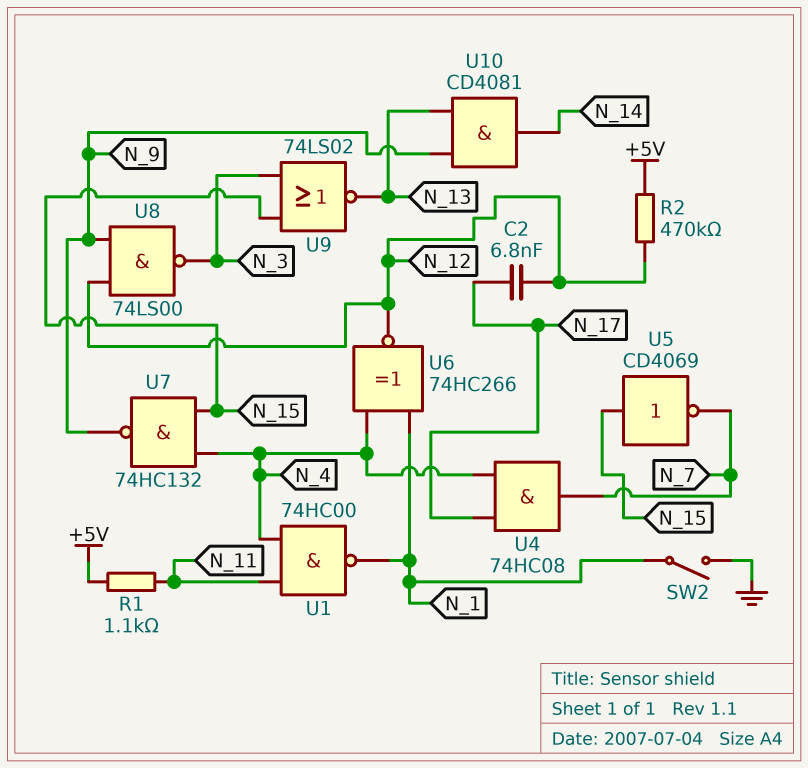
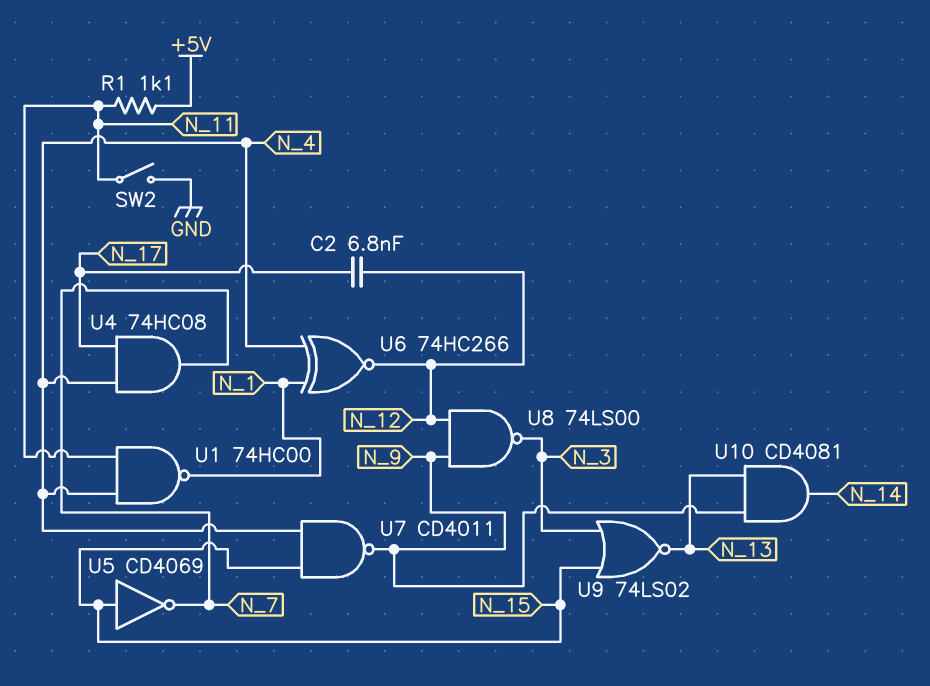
R2: 470k (+5V, N_12) -> none
SW2: switch (GND, N_1) -> switch (GND, N_11)
U7: NAND 74HC132 (in N_4, in N_15, out N_9) -> NAND CD4011 (in N_4, in N_15, out N_9)

